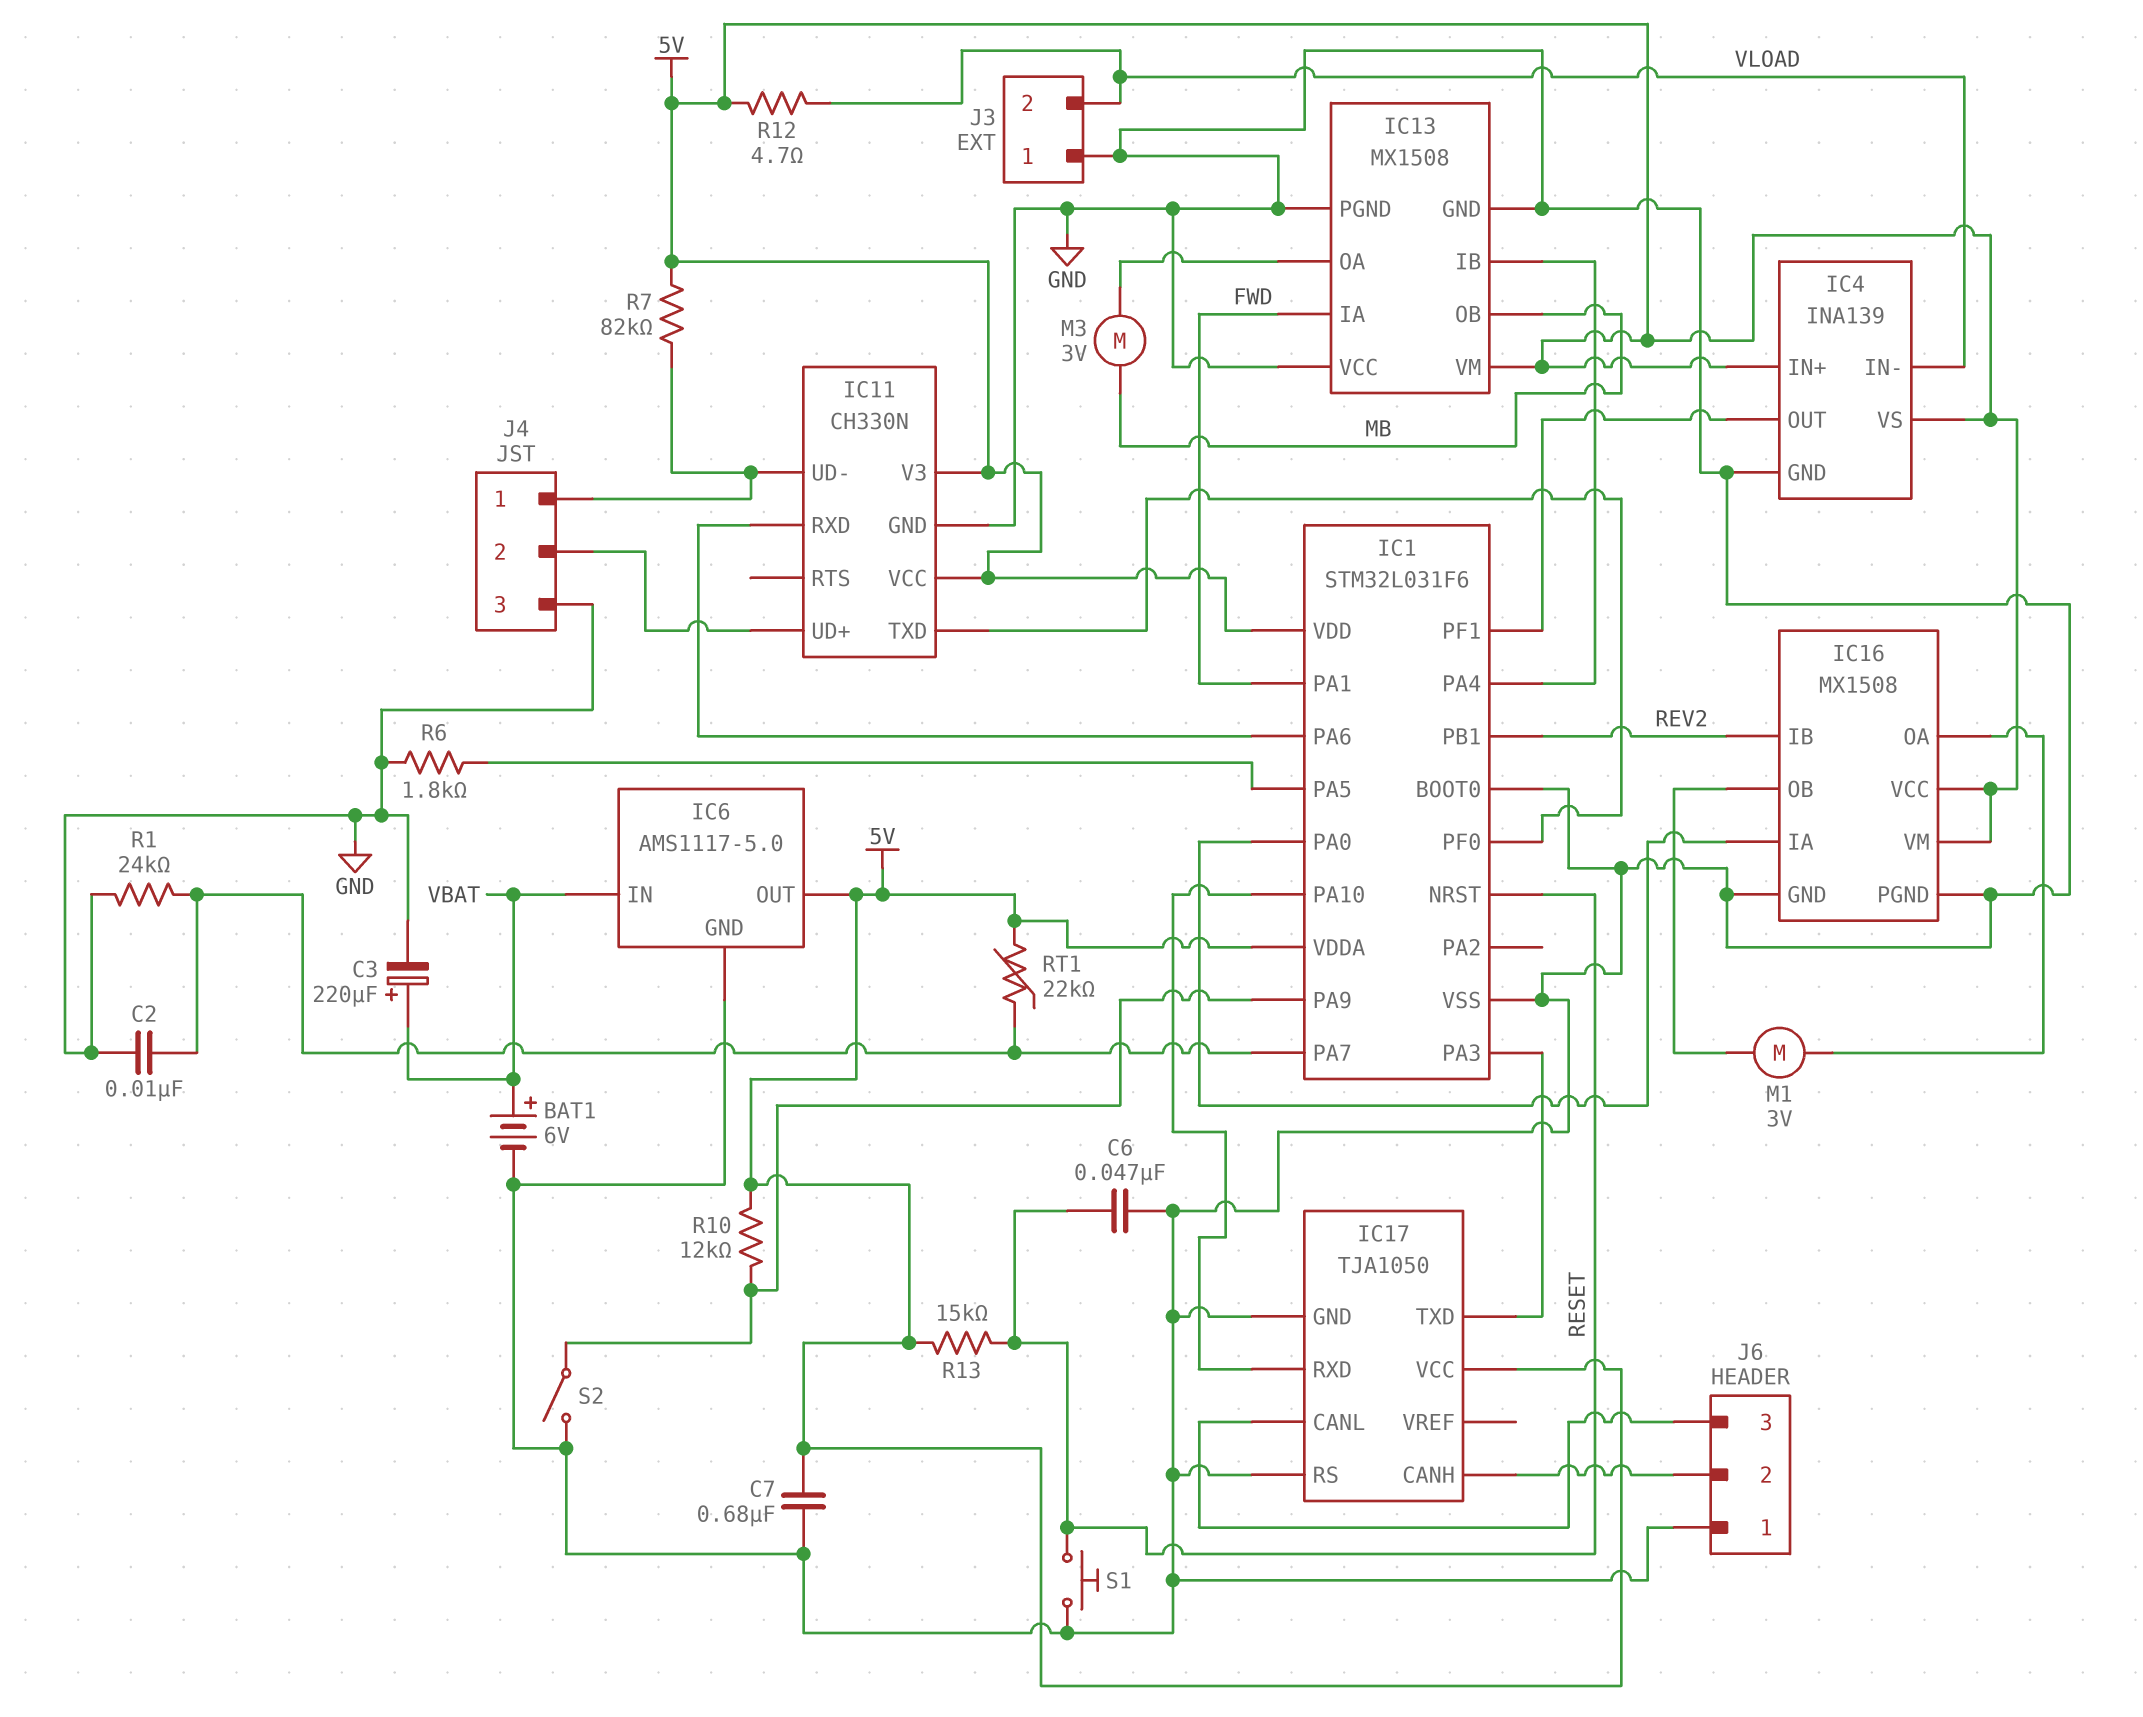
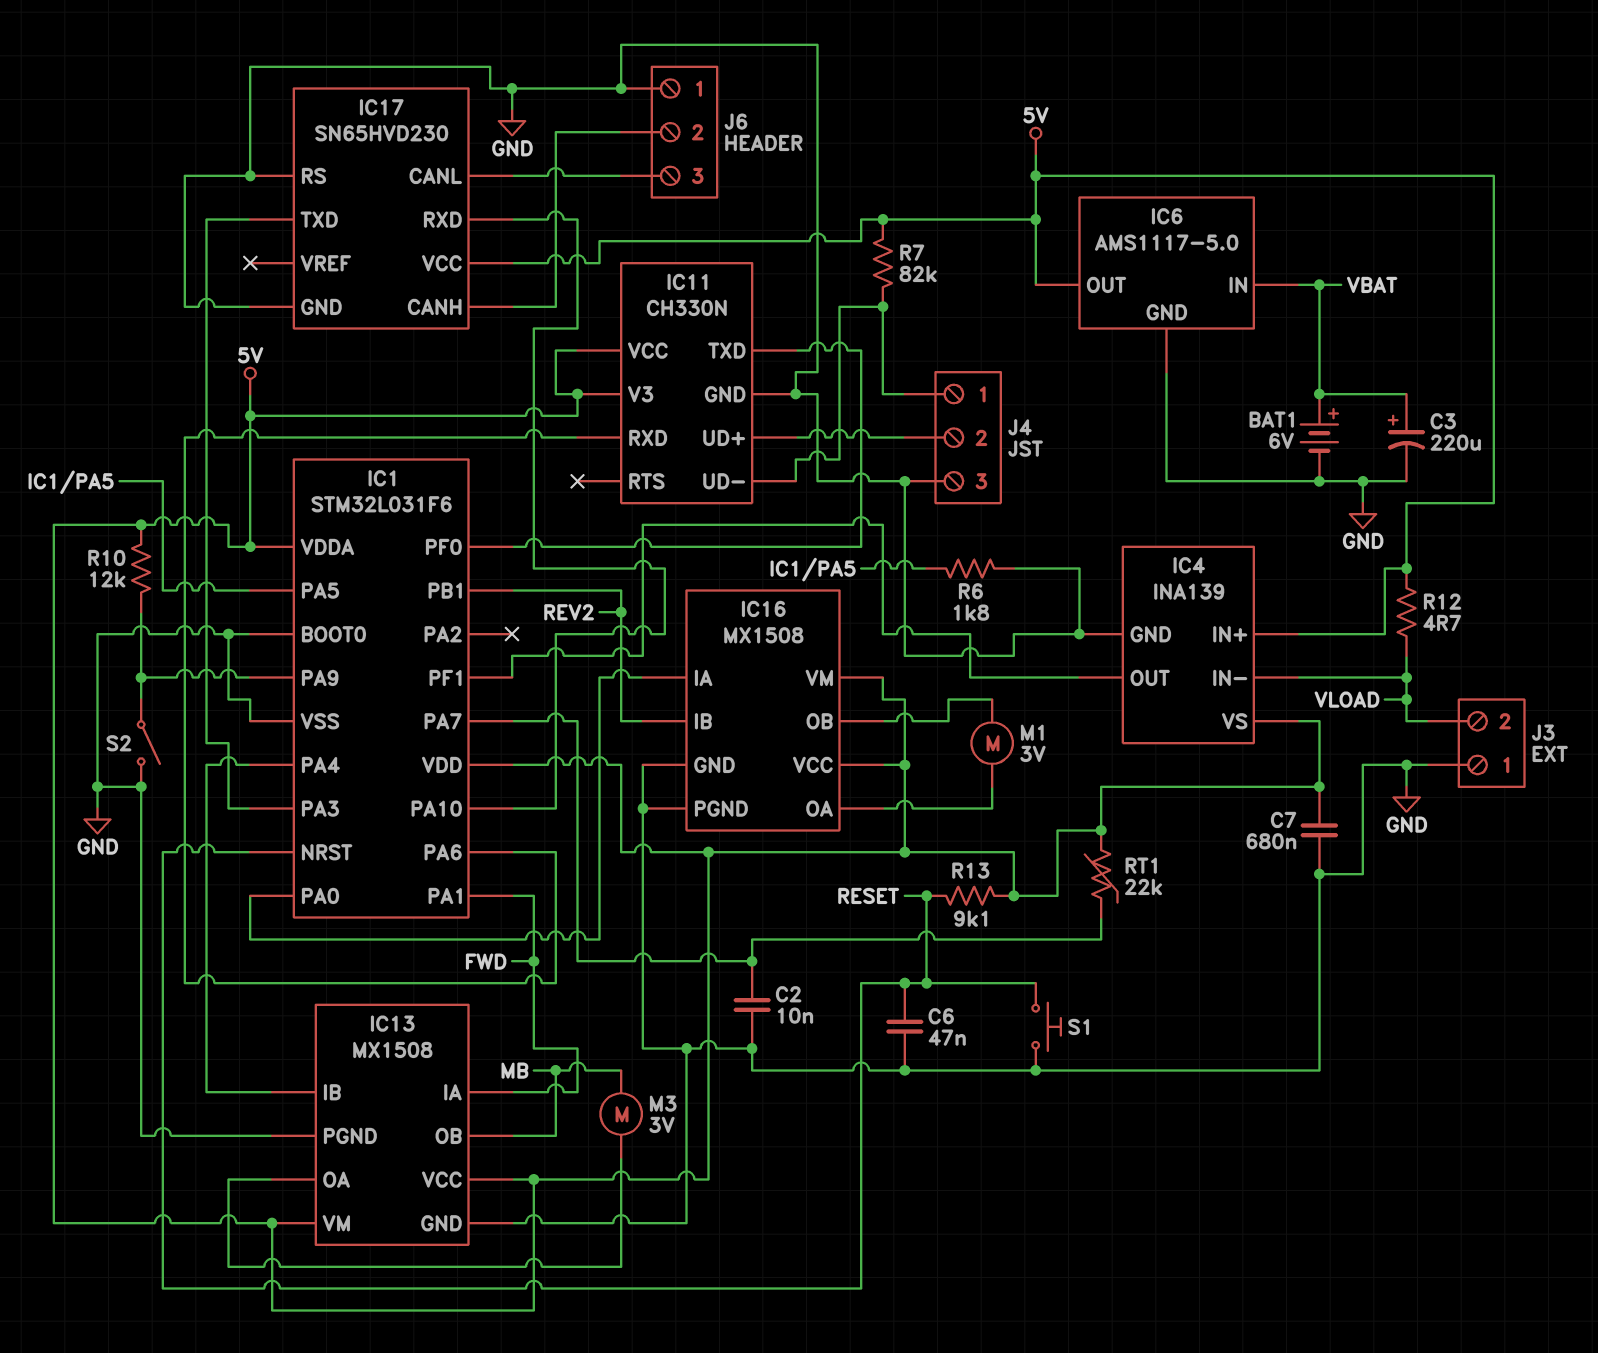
IC13 pin VCC: GND -> 5V
IC17: TJA1050 -> SN65HVD230
R1: 24k (GND, IC1/PA7) -> none
R13: 15k (5V, RESET) -> 9.1k (5V, RESET)

